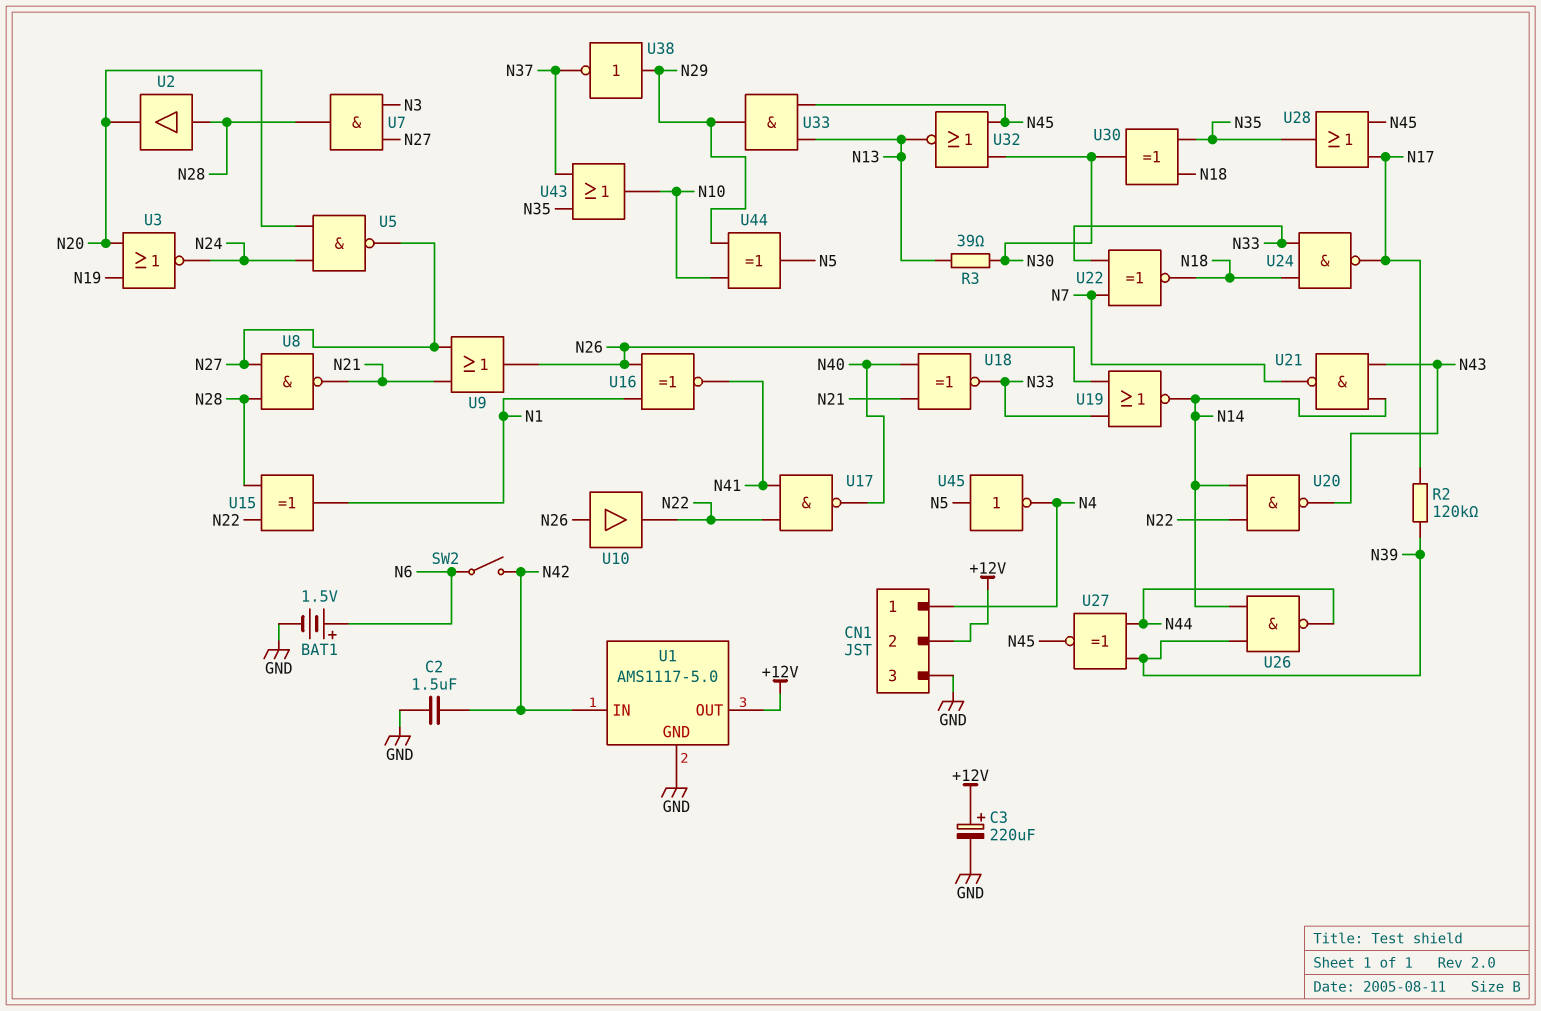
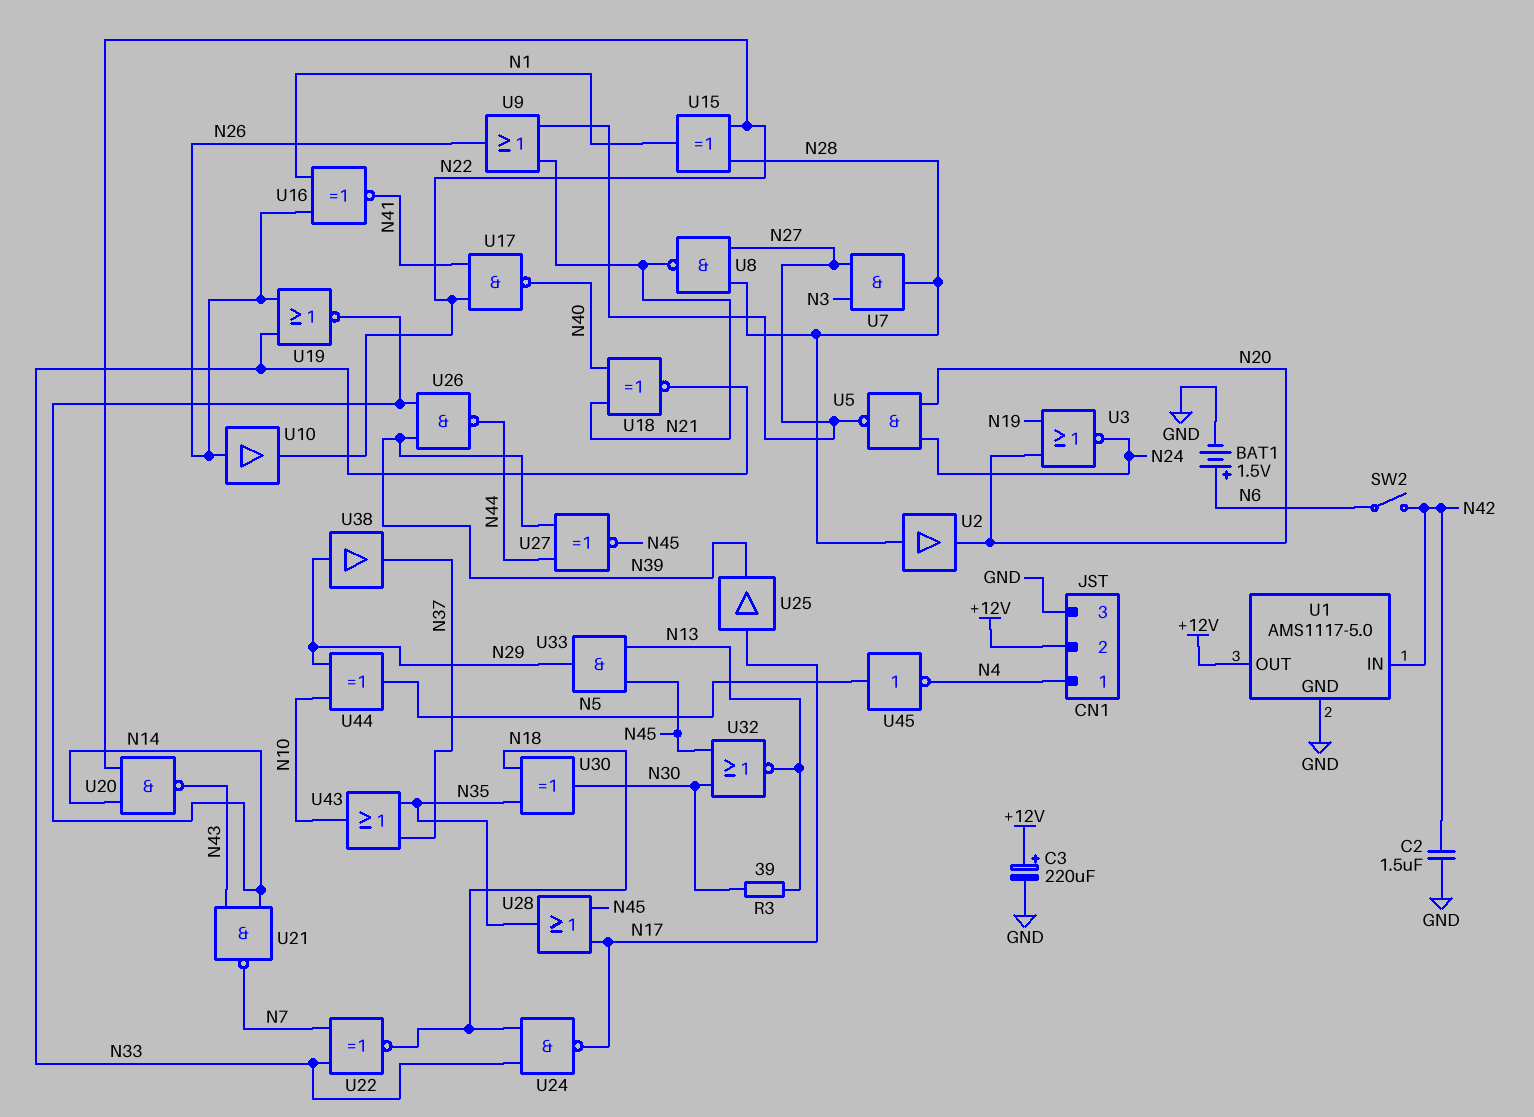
R2: 120k (N17, N39) -> none
U25: none -> buffer (in N17, out N39)
U38: NOT (in N29, out N37) -> buffer (in N29, out N37)

